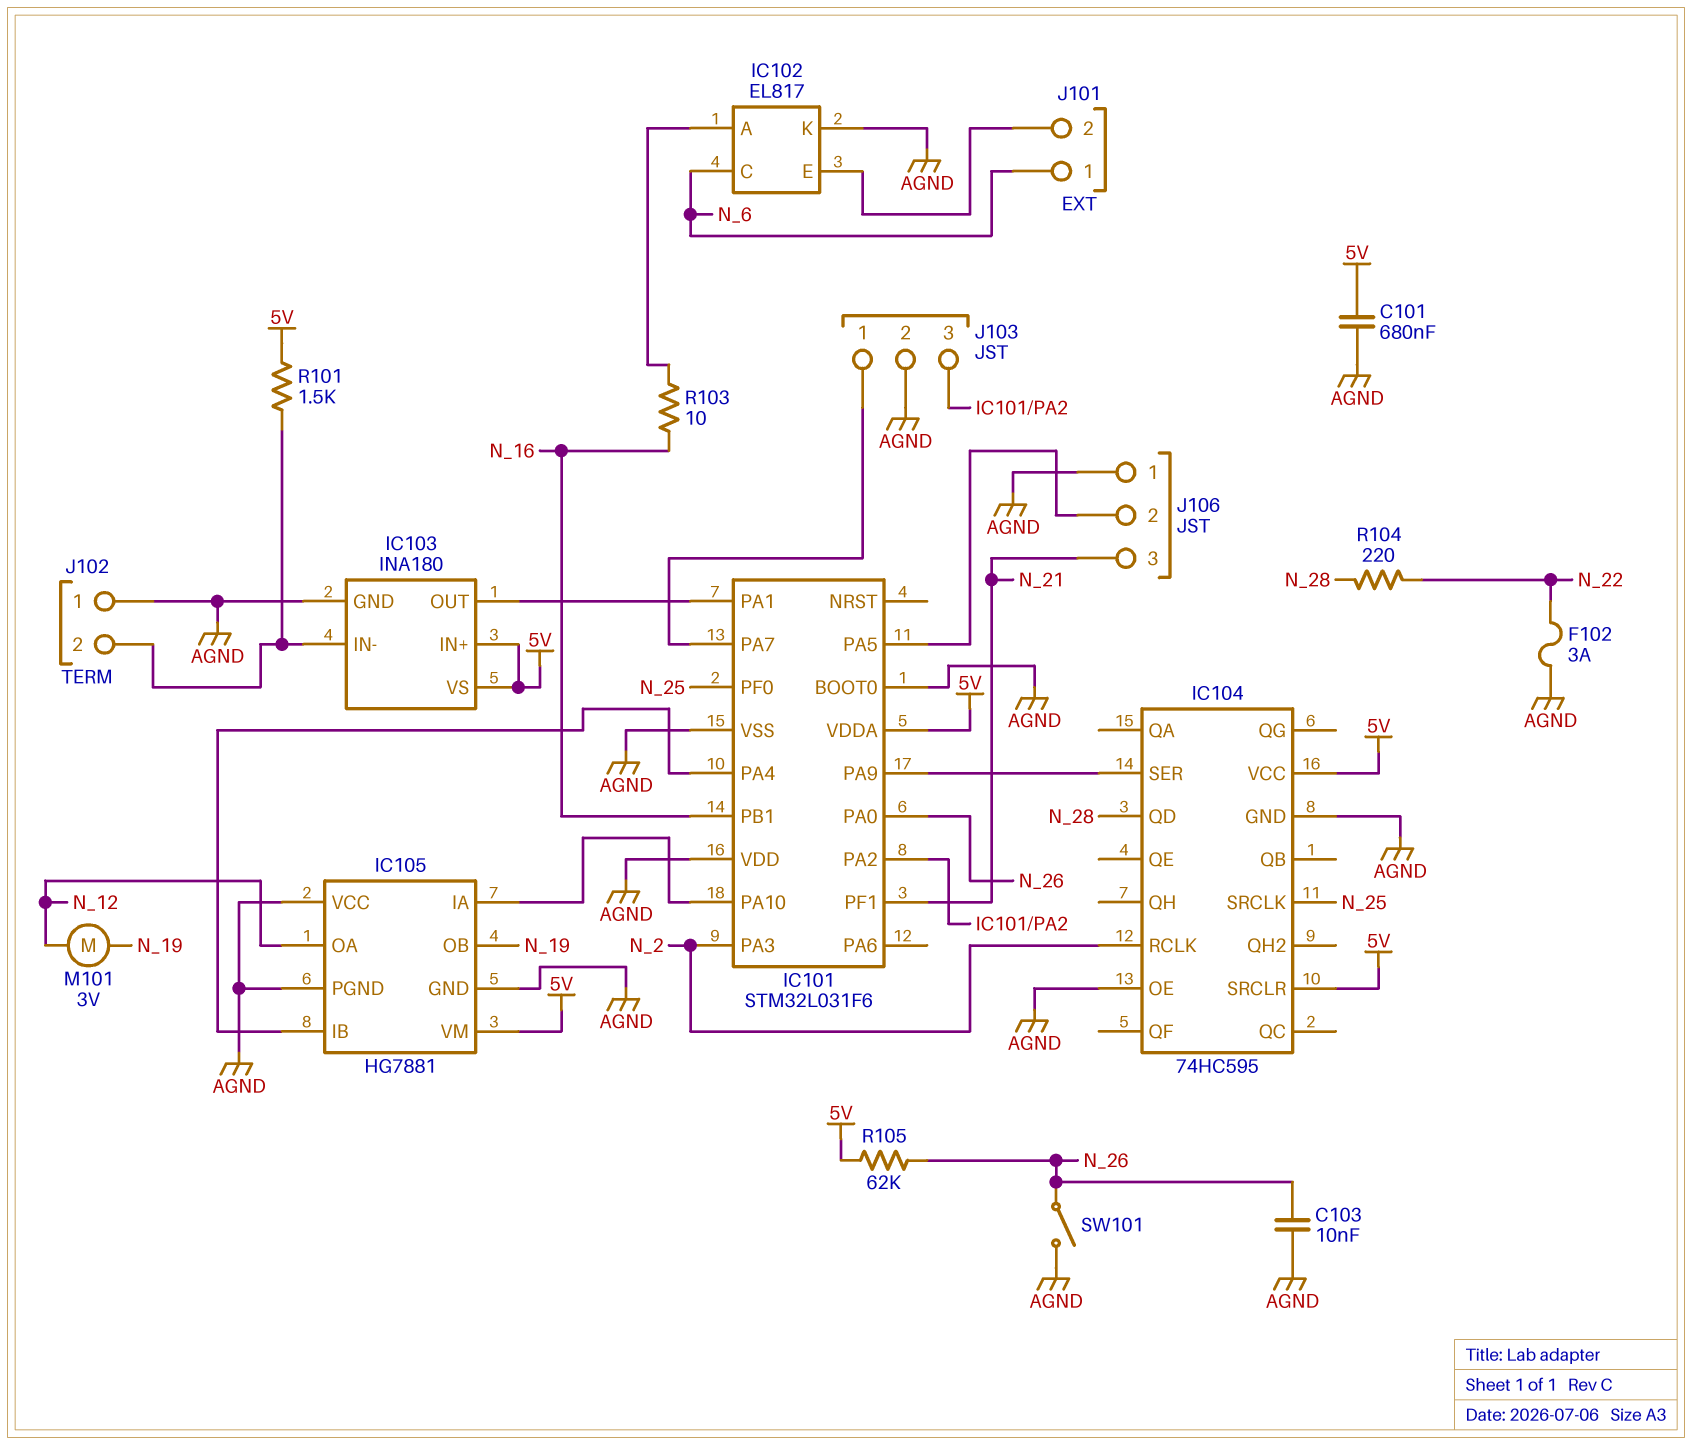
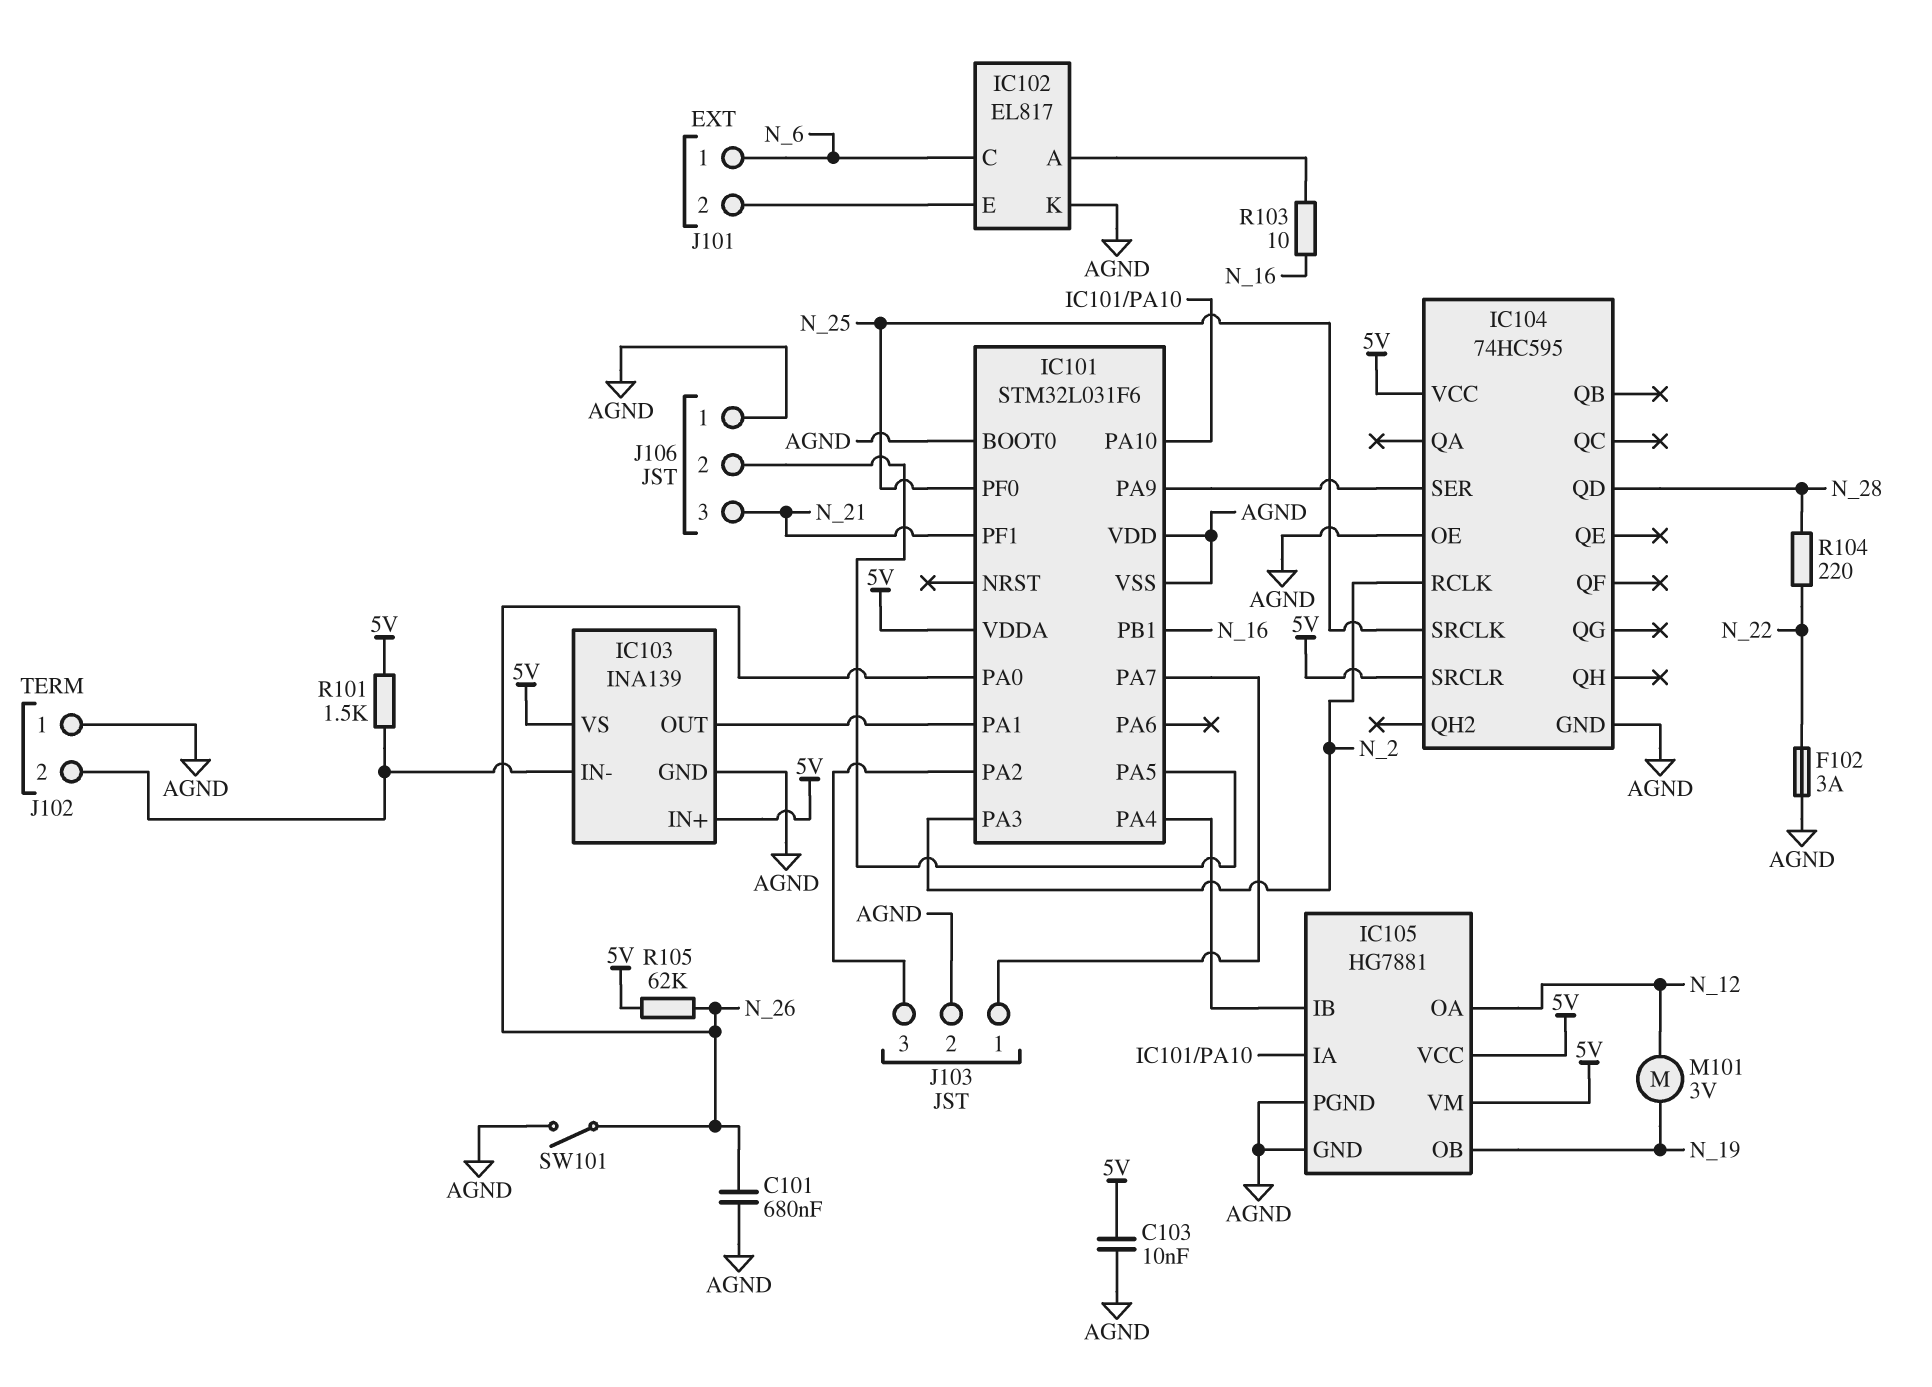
C101: 680nF (5V, AGND) -> 680nF (AGND, N_26)
C103: 10nF (AGND, N_26) -> 10nF (5V, AGND)
IC103: INA180 -> INA139
IC105 pin VCC: AGND -> 5V

